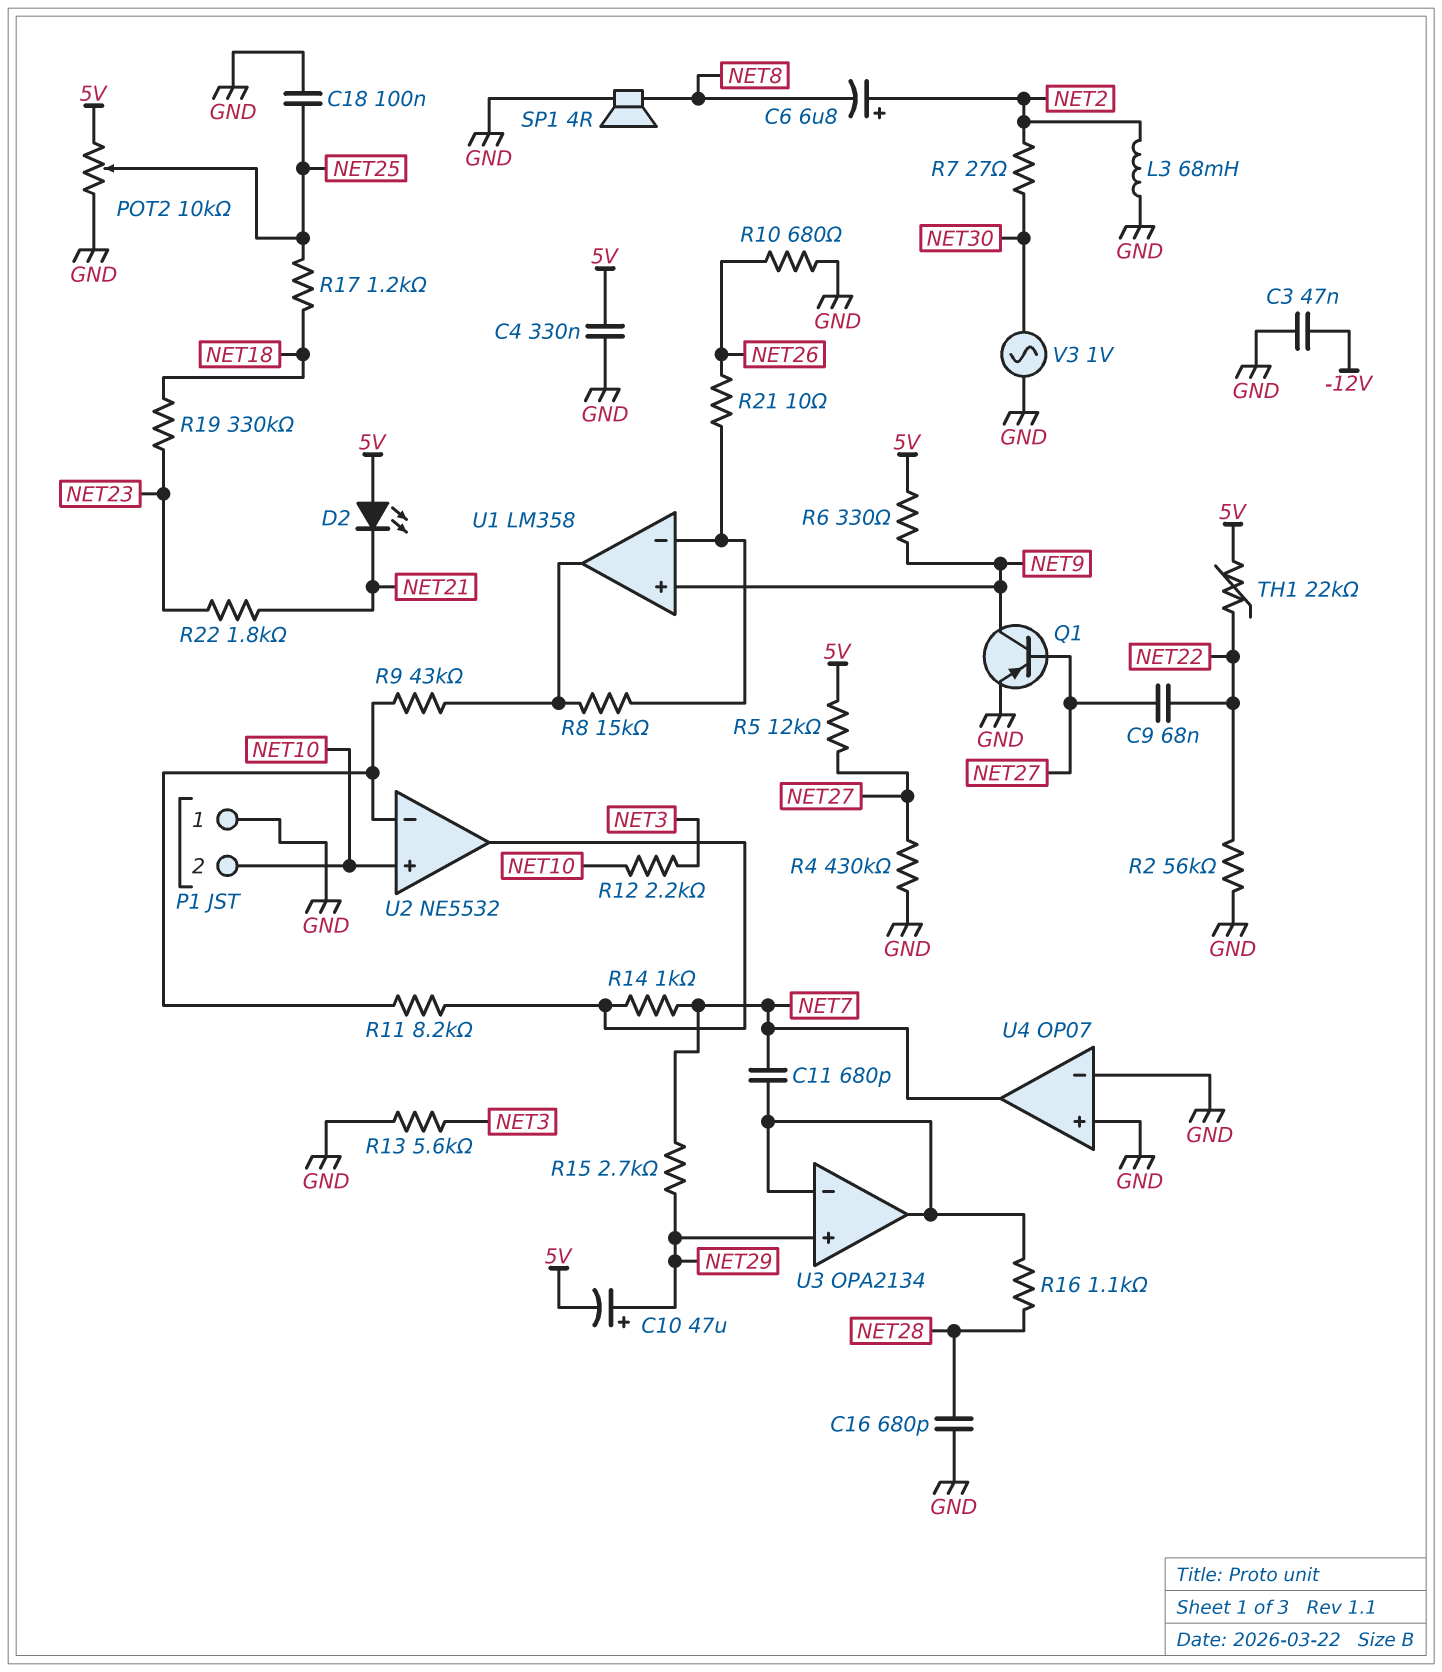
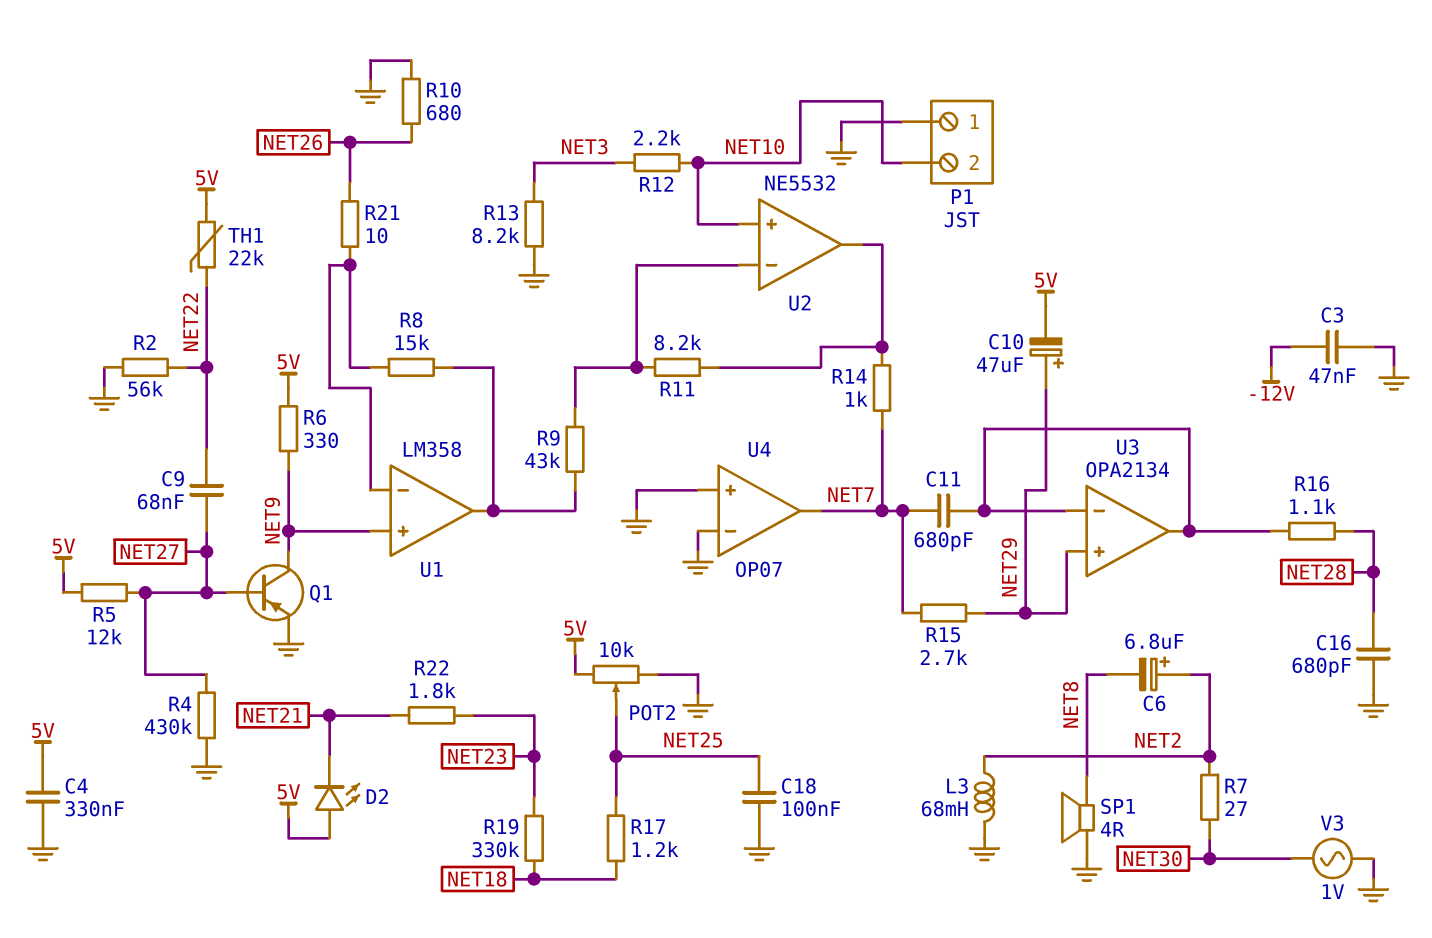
R13: 5.6k (GND, NET3) -> 8.2k (GND, NET3)

